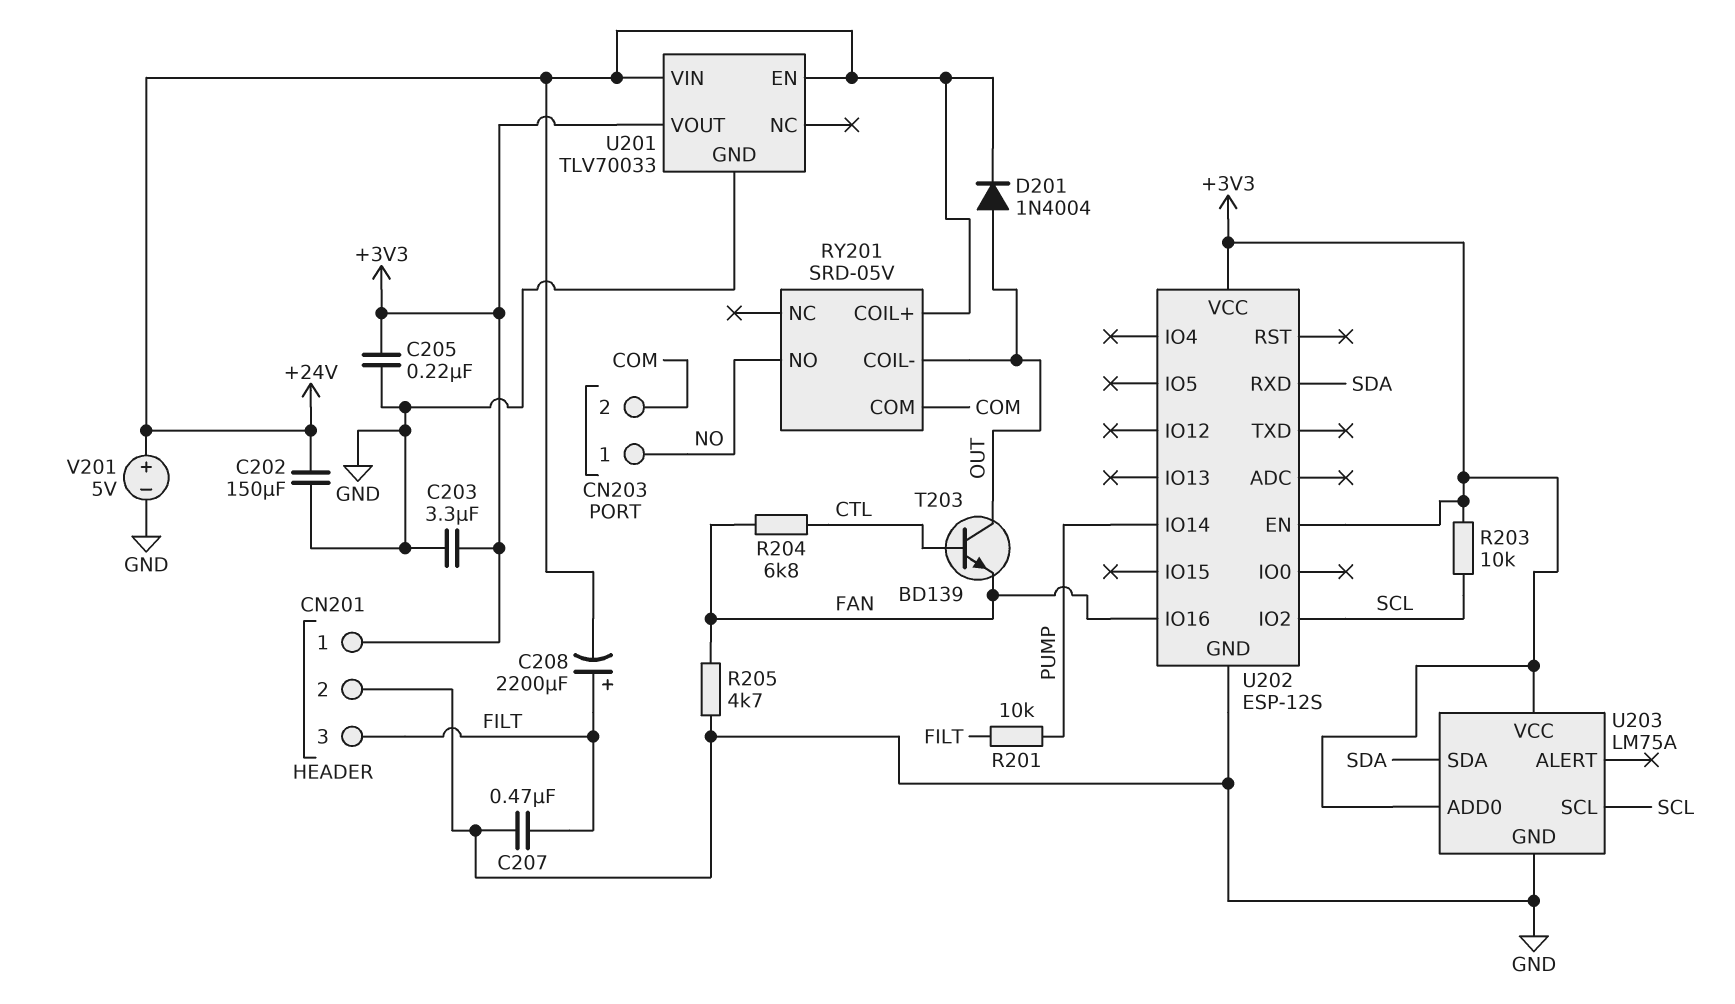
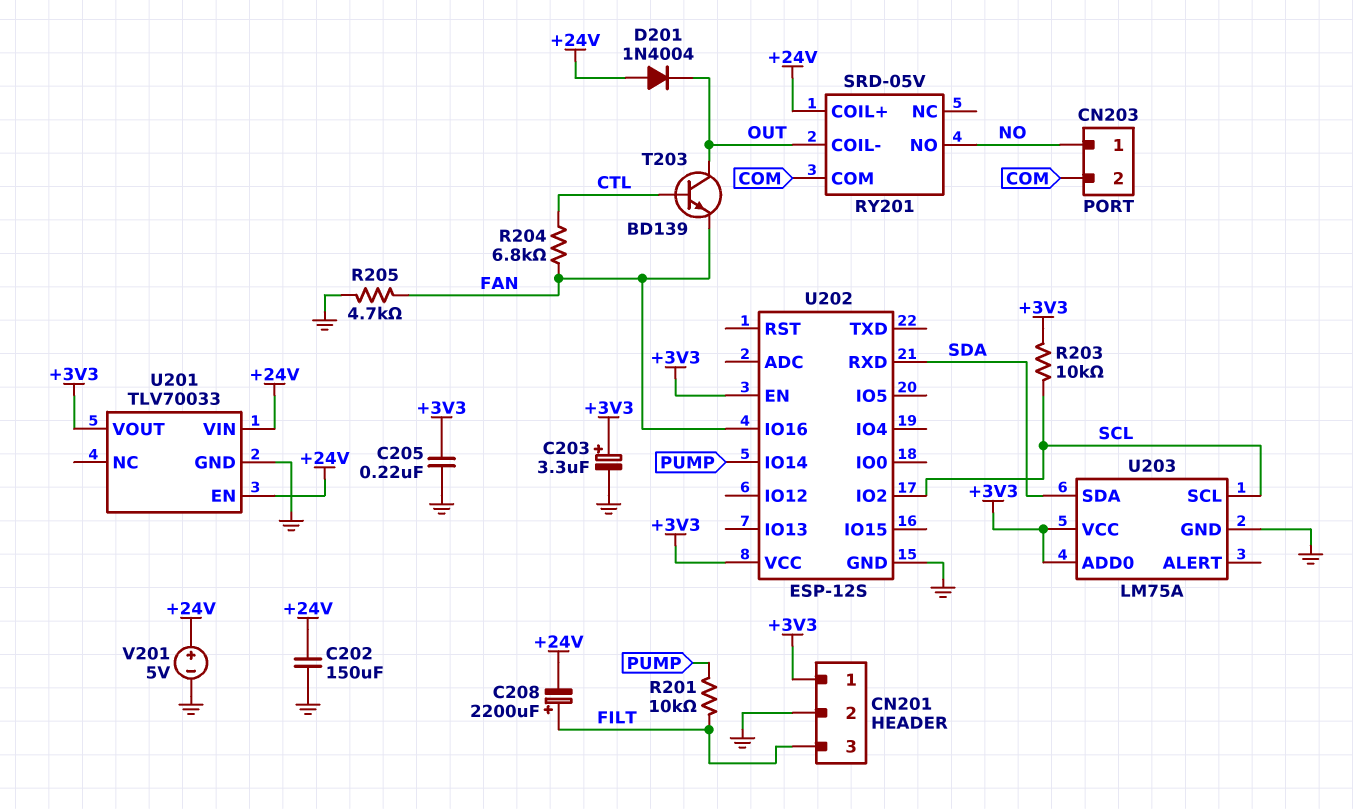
C203: 3.3uF (+3V3, GND) -> 3.3uF (plus +3V3, minus GND)
C207: 470nF (FILT, GND) -> none
D201: diode 1N4004 (A OUT, K +24V) -> diode 1N4004 (A +24V, K OUT)

